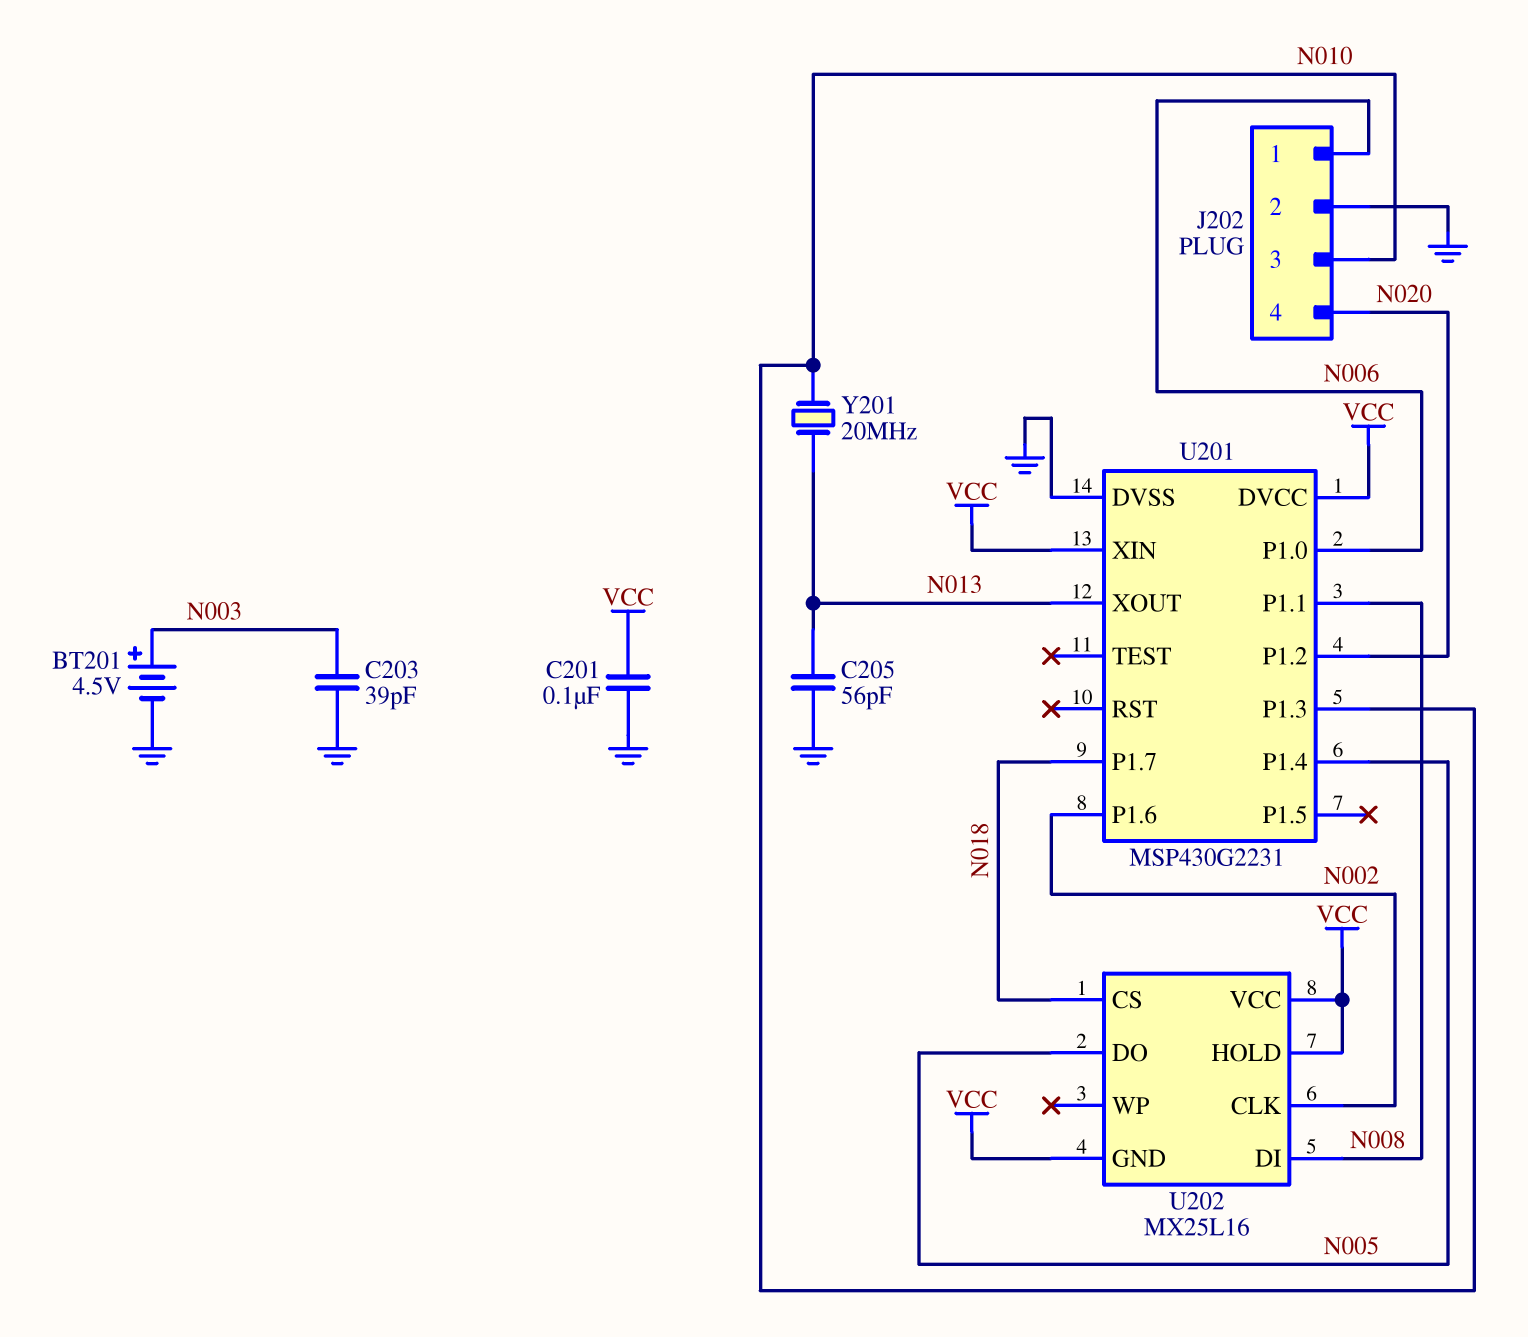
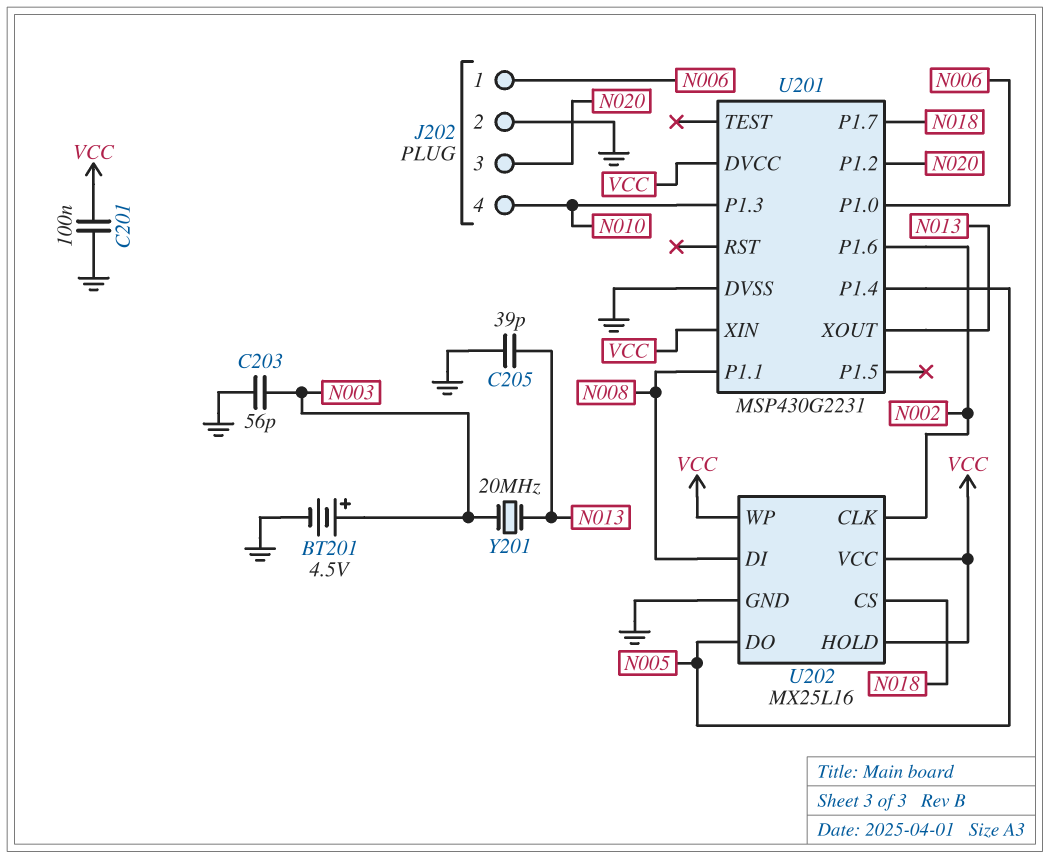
C203: 39pF (GND, N003) -> 56pF (GND, N003)
C205: 56pF (GND, N013) -> 39pF (GND, N013)
J202 pin 3: N010 -> N020
J202 pin 4: N020 -> N010
U202 pin GND: VCC -> GND
U202 pin WP: none -> VCC
Y201: 20MHz (N010, N013) -> 20MHz (N003, N013)

